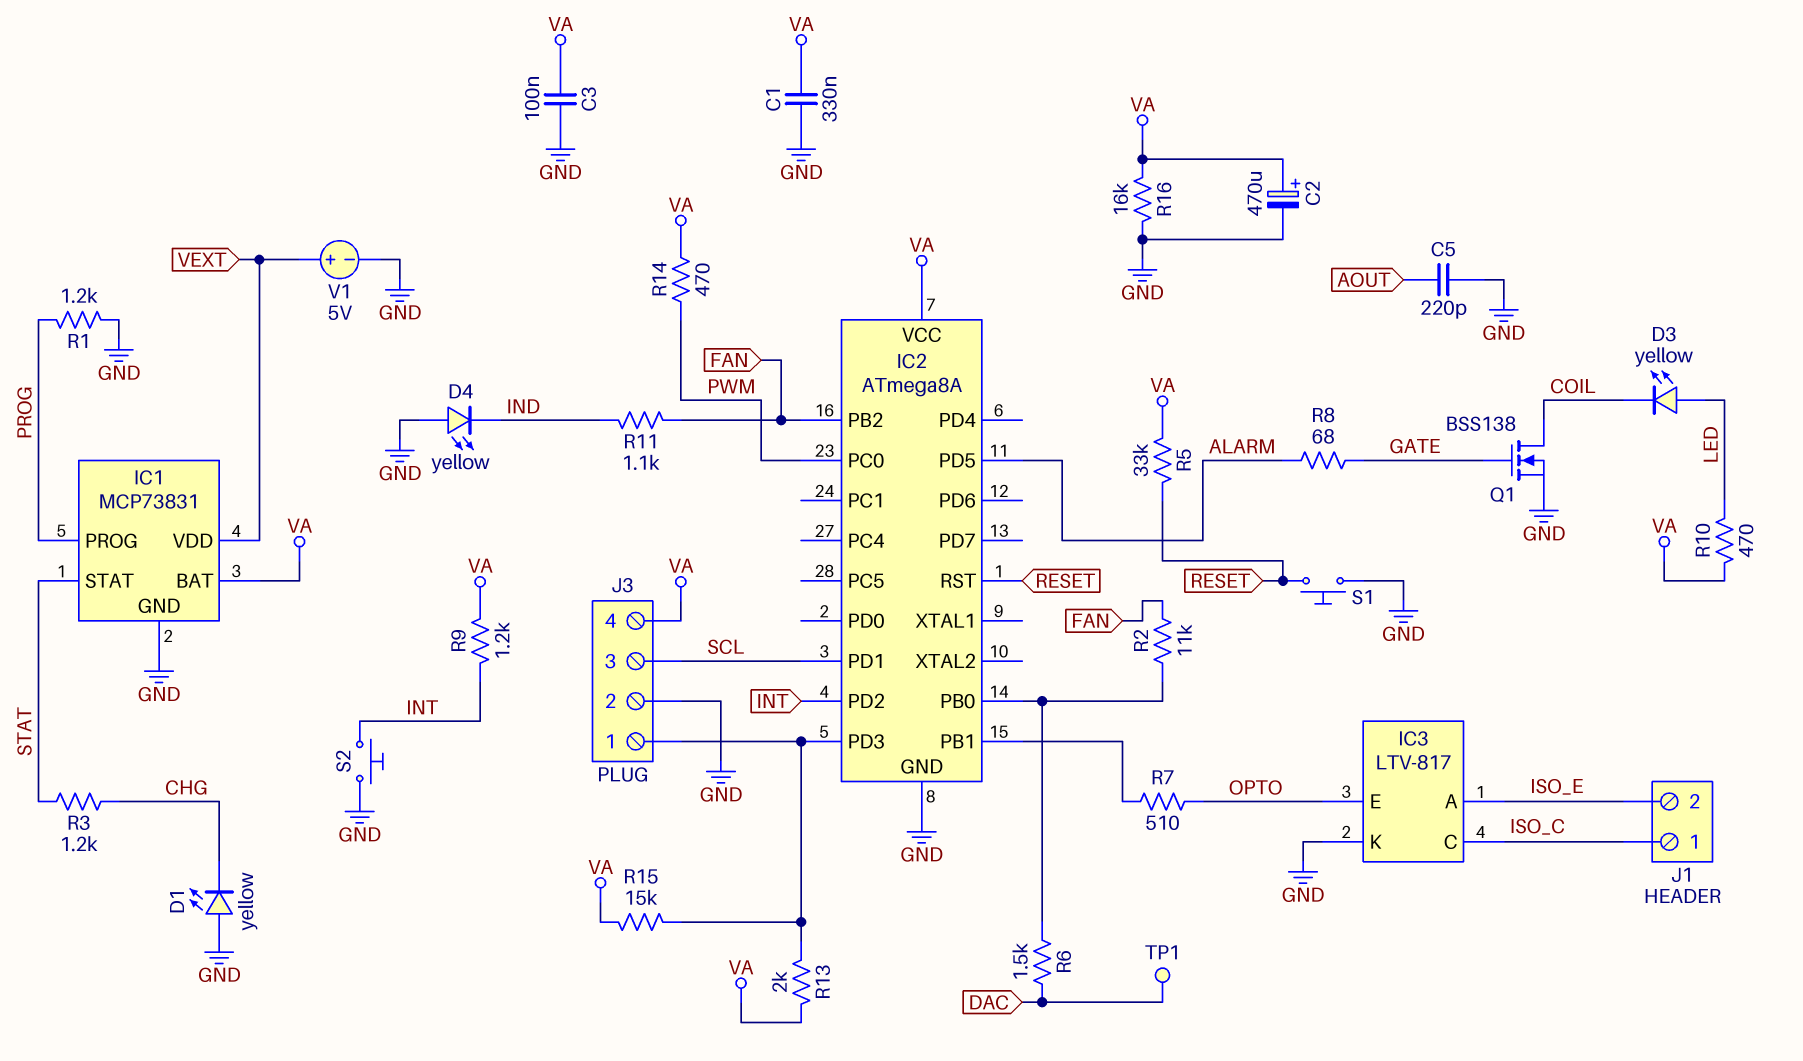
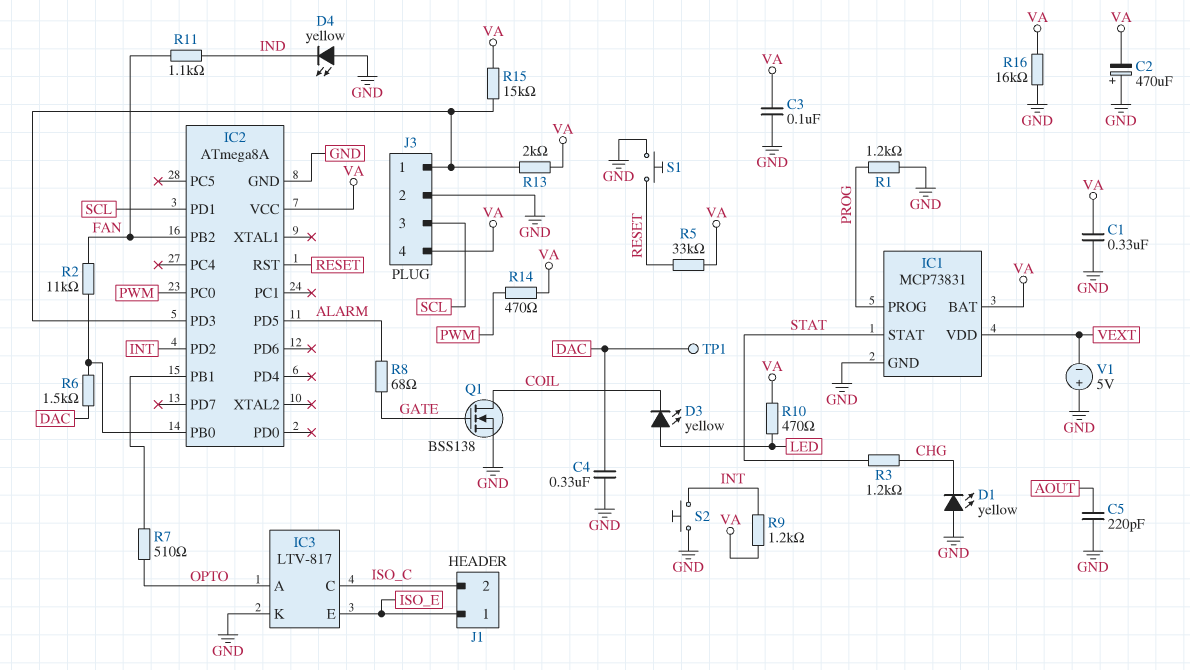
C2: 470uF (plus VA, minus GND) -> 470uF (plus GND, minus VA)
C4: none -> 330nF (DAC, GND)
IC3 pin A: ISO_E -> OPTO
IC3 pin E: OPTO -> ISO_E
J1 pin 1: ISO_C -> ISO_E
J1 pin 2: ISO_E -> ISO_C
V1: 5V (plus VEXT, minus GND) -> 5V (plus GND, minus VEXT)

